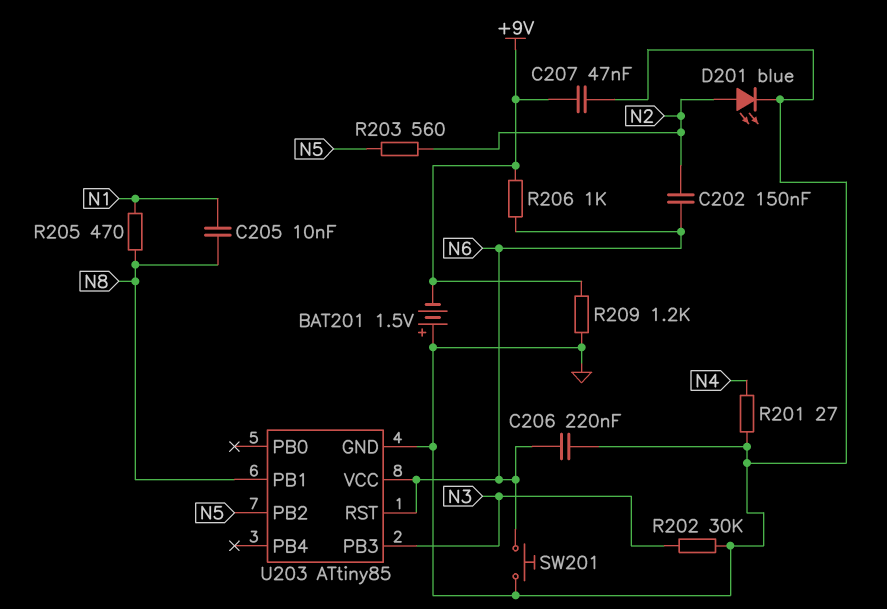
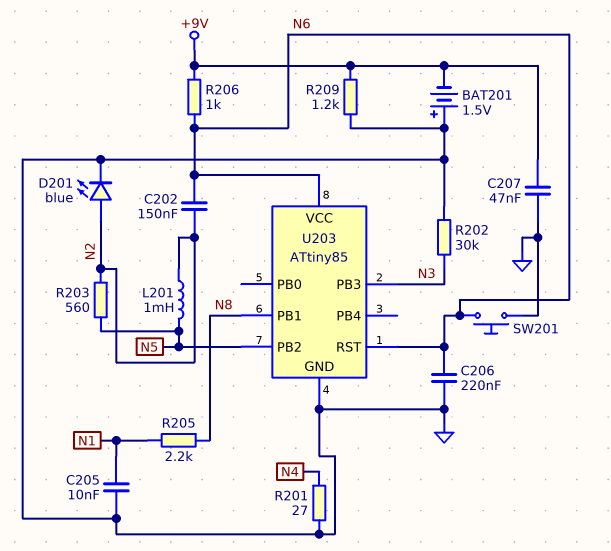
C205: 10nF (N1, N8) -> 10nF (GND, N1)
L201: none -> 1mH (N2, N5)
R205: 470 (N1, N8) -> 2.2k (N1, N8)

